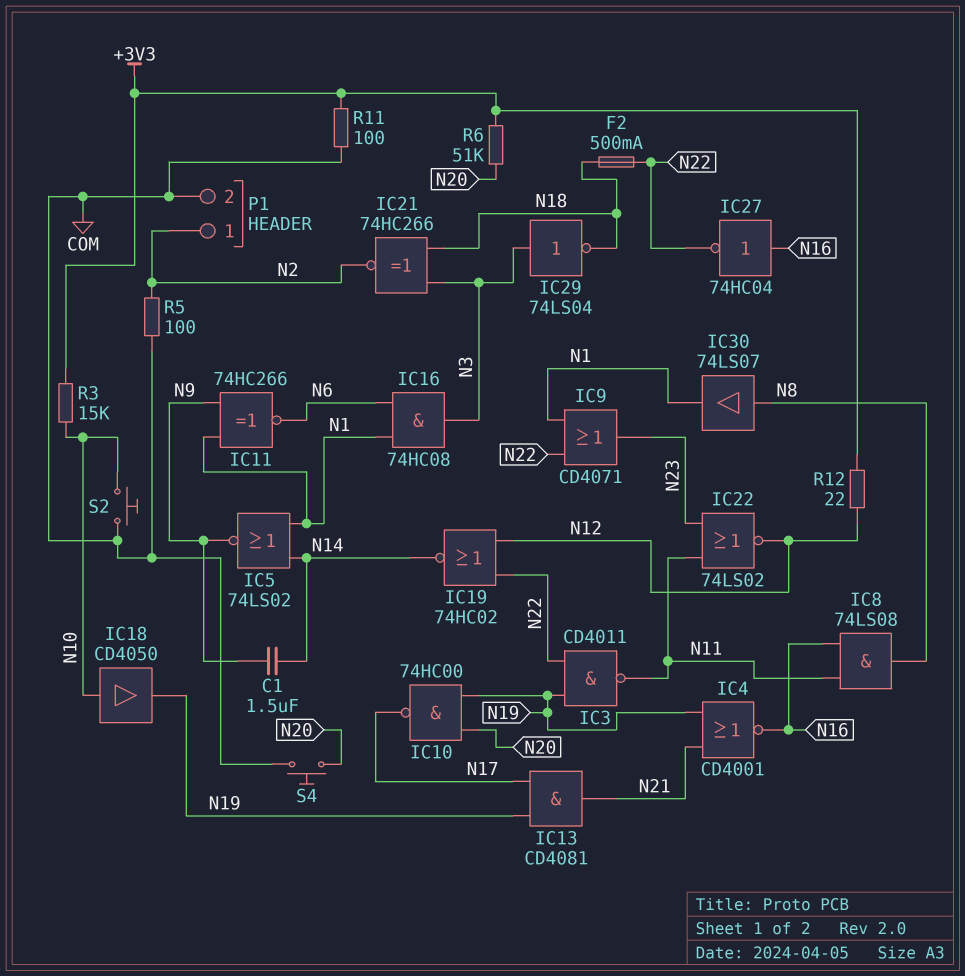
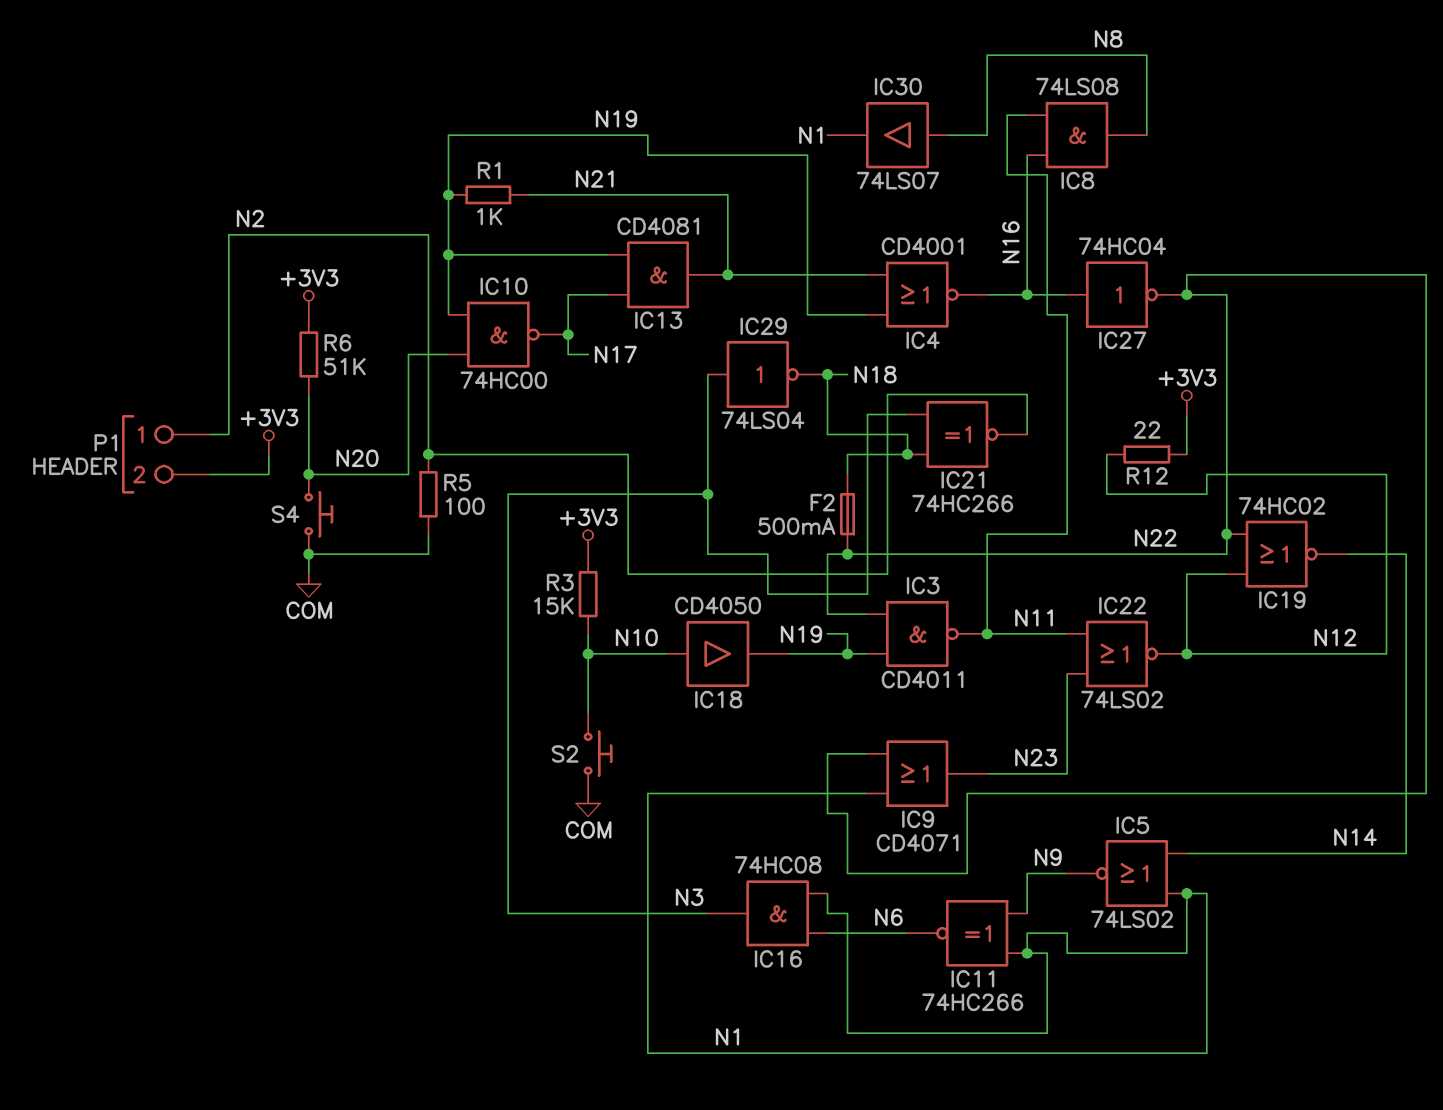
C1: 1.5uF (N9, N14) -> none
P1 pin 2: COM -> +3V3
R1: none -> 1k (N19, N21)
R11: 100 (+3V3, COM) -> none

